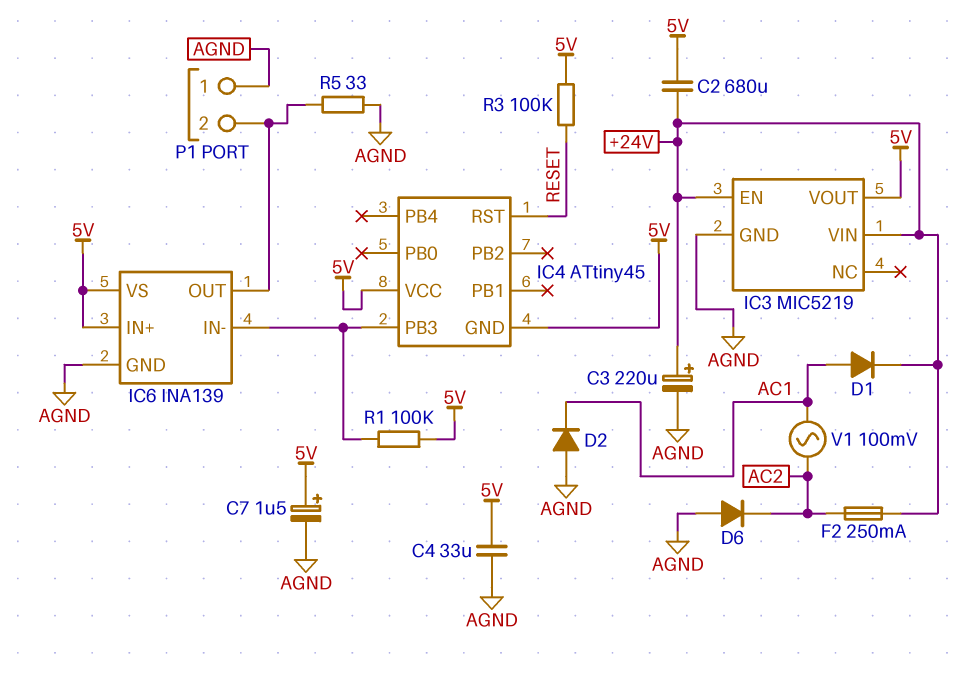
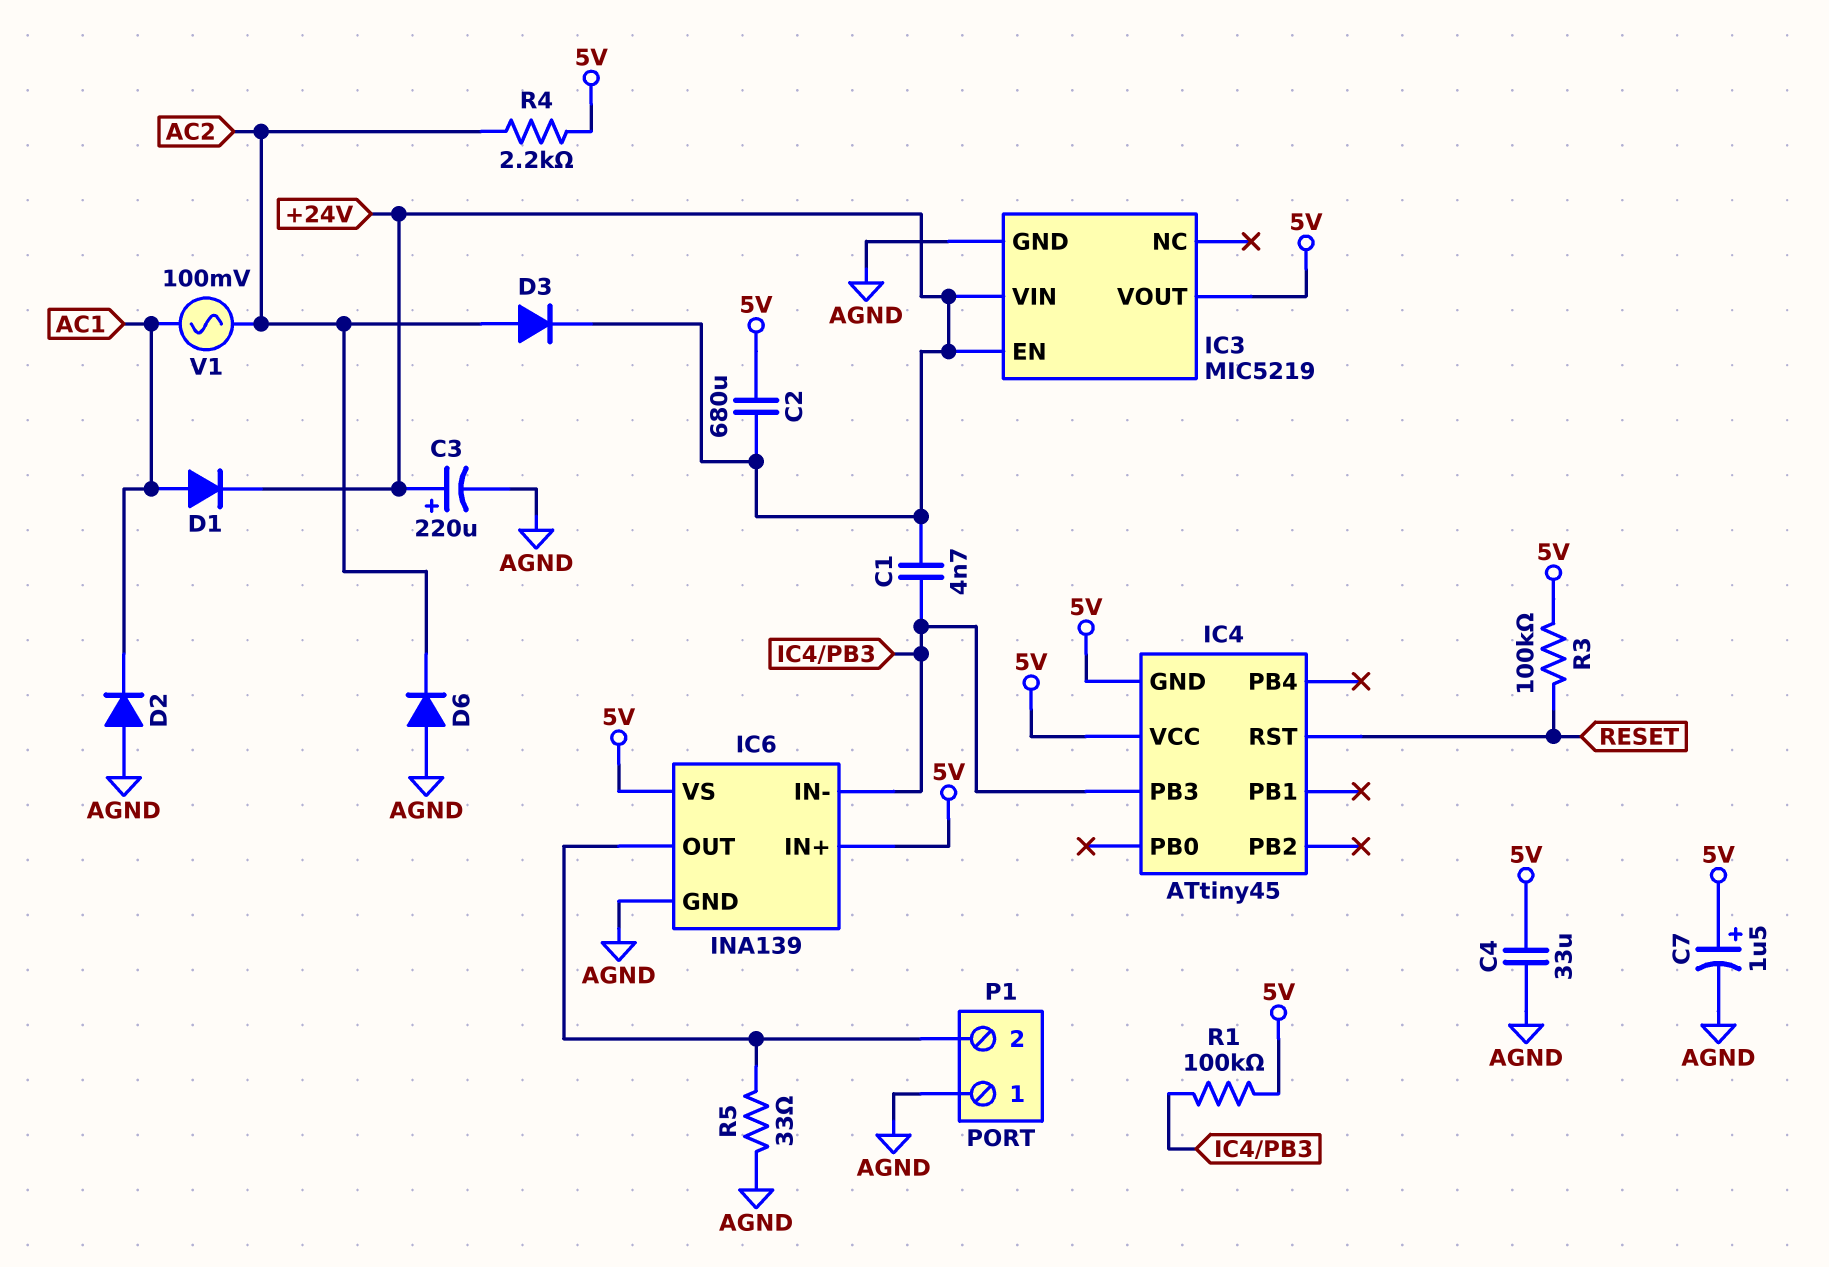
C1: none -> 4.7nF (+24V, IC4/PB3)
D3: none -> diode (A AC2, K +24V)
F2: 250mA (+24V, AC2) -> none
R4: none -> 2.2k (5V, AC2)

